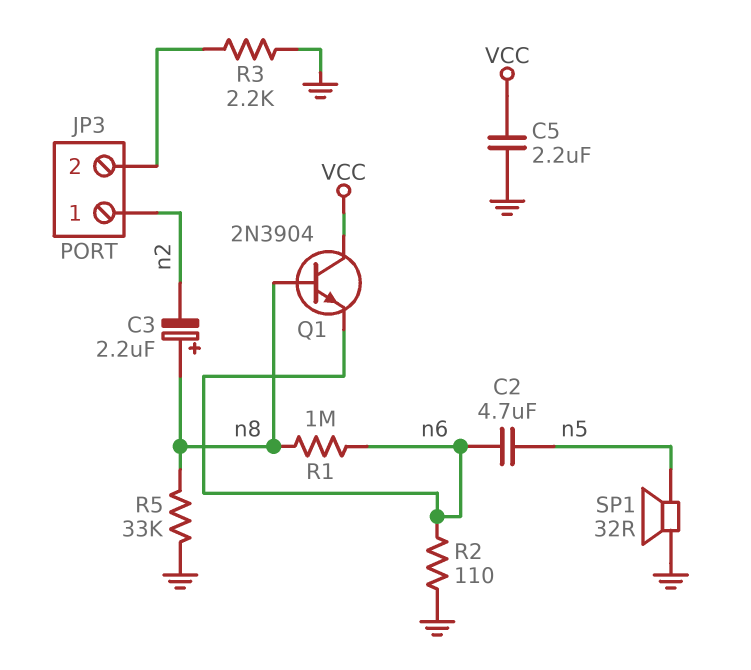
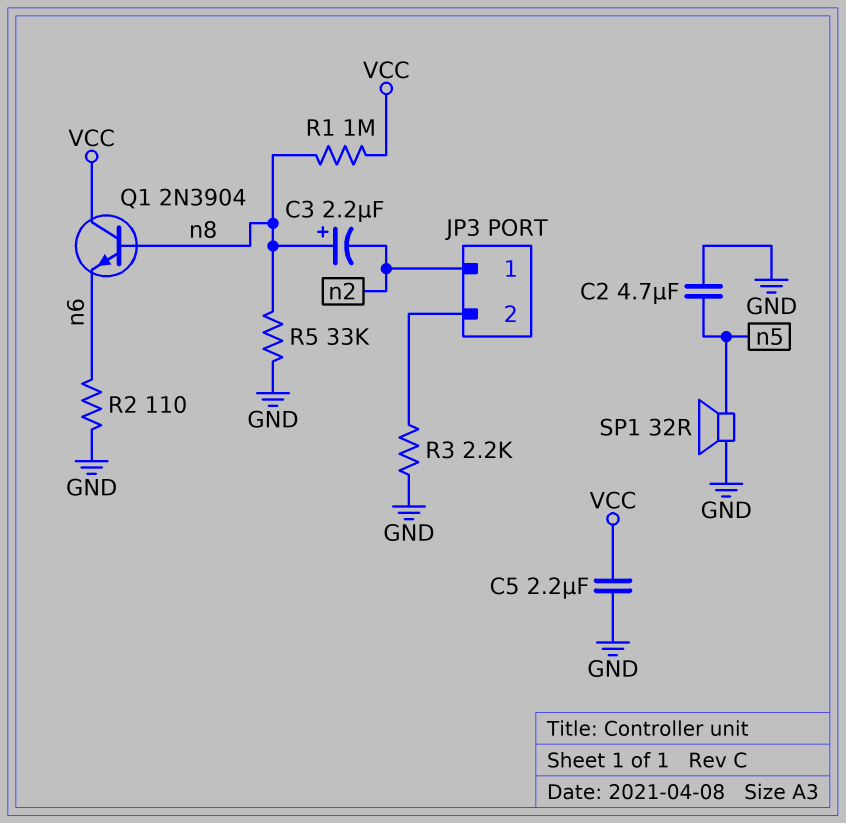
C2: 4.7uF (n5, n6) -> 4.7uF (GND, n5)
R1: 1M (n6, n8) -> 1M (VCC, n8)

